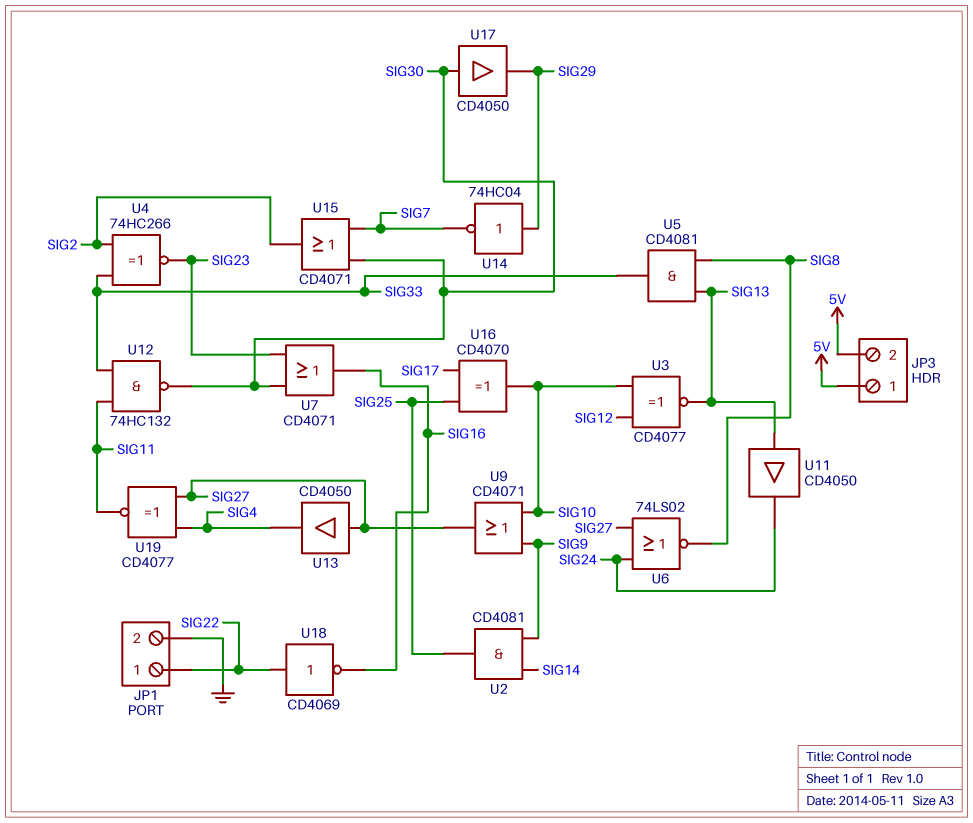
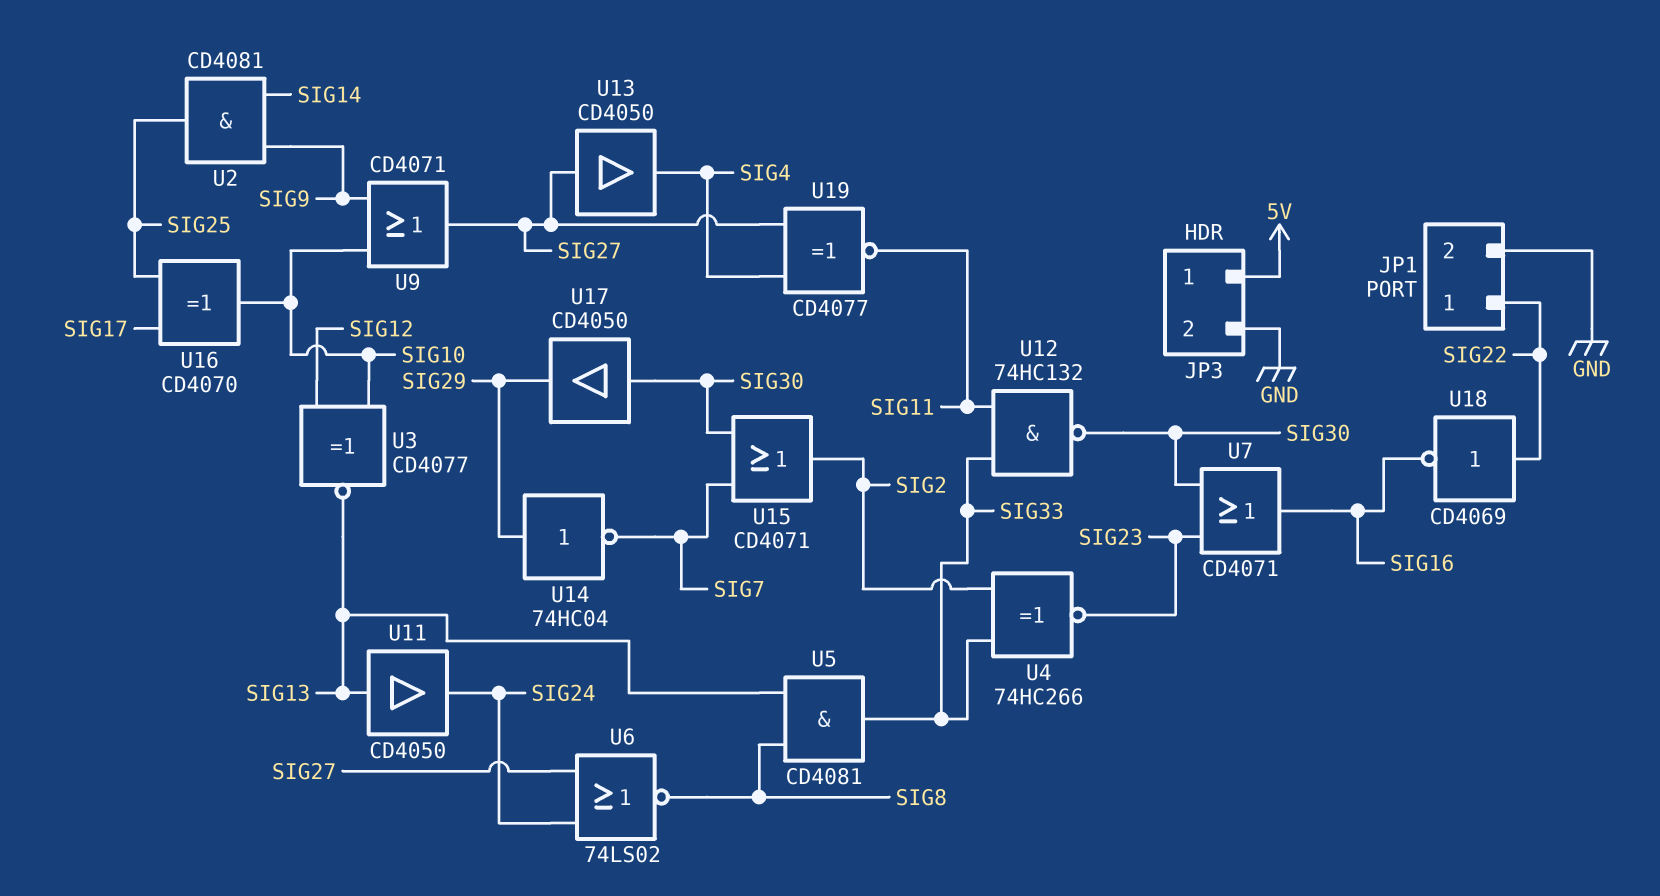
JP3 pin 2: 5V -> GND

